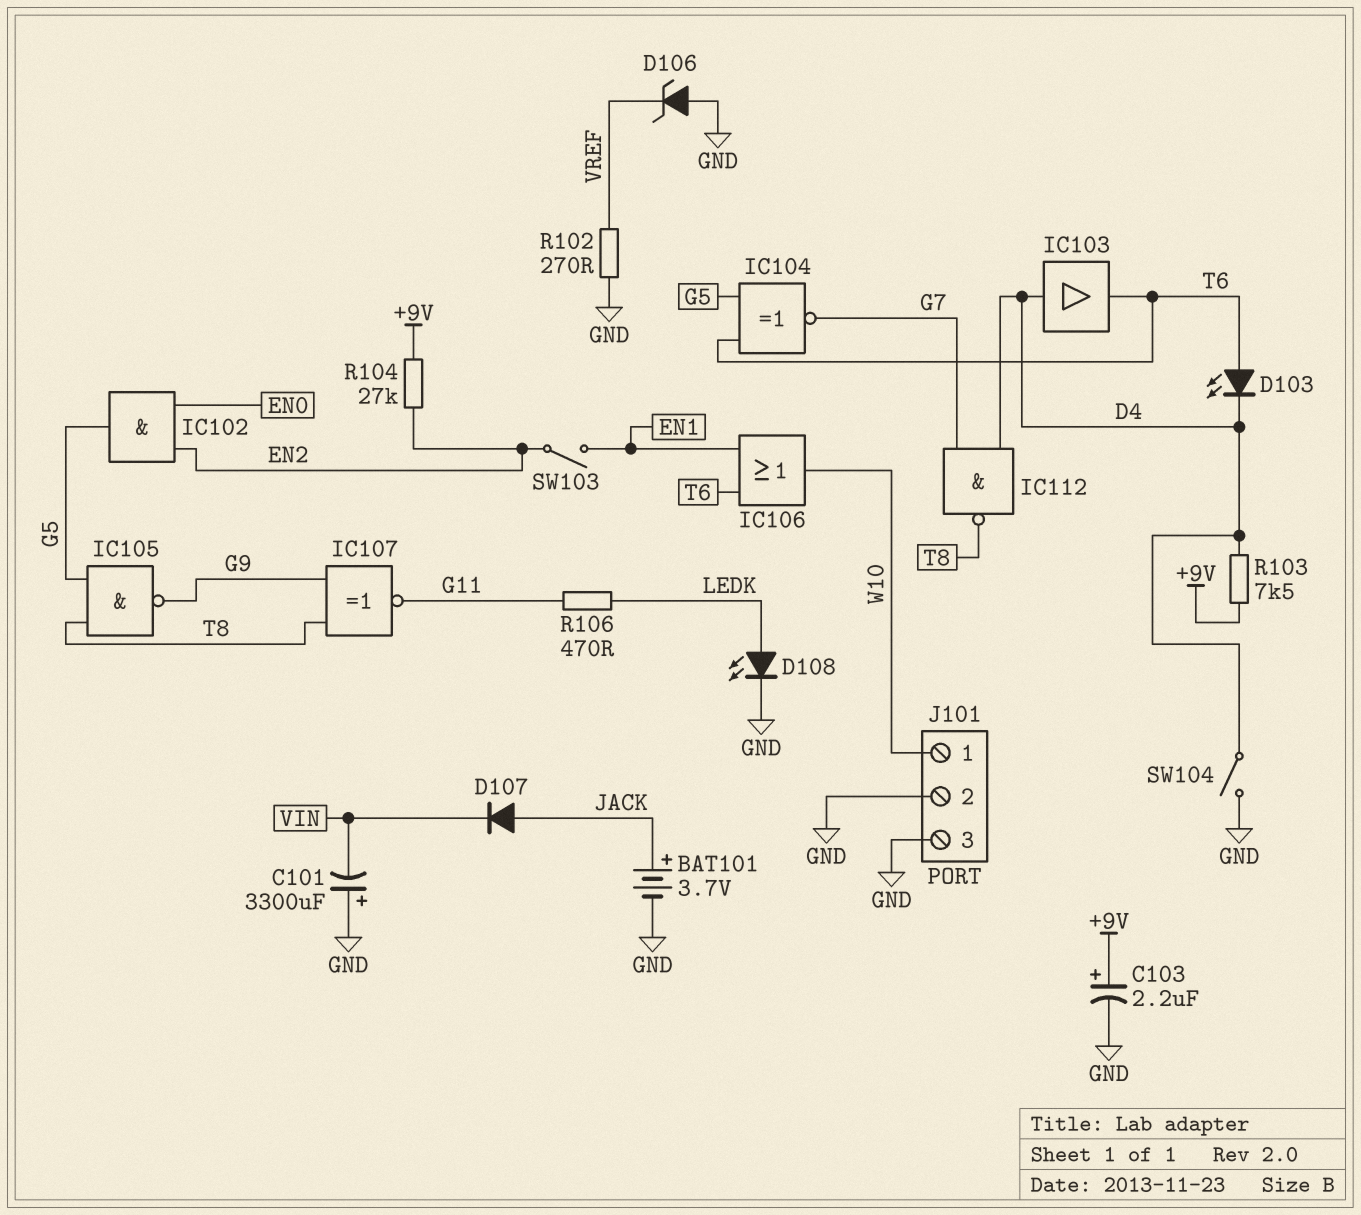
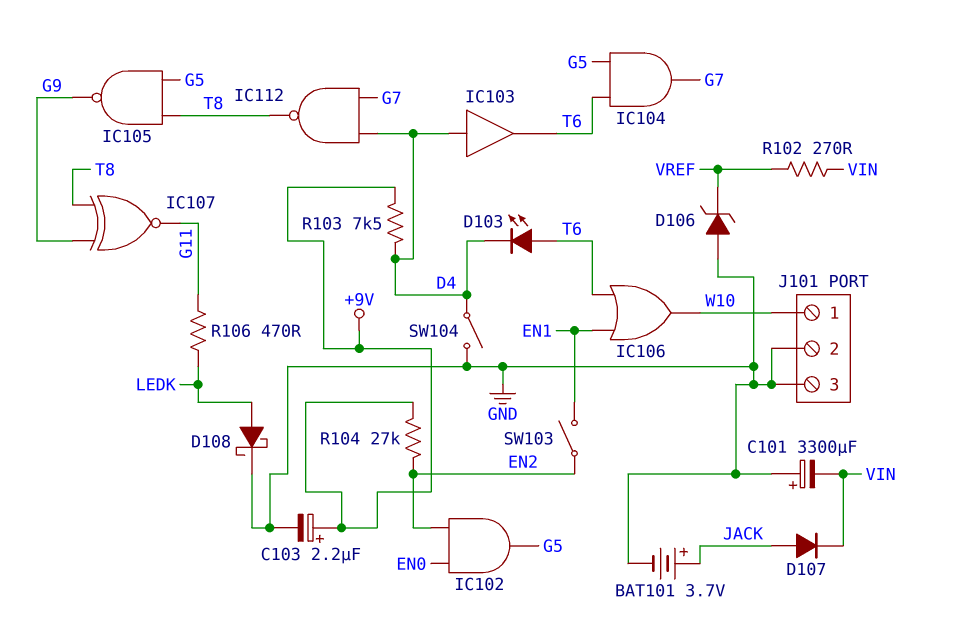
D108: LED (A LEDK, K GND) -> schottky (A LEDK, K GND)
IC104: XNOR (in G5, in T6, out G7) -> AND (in G5, in T6, out G7)
R102: 270 (GND, VREF) -> 270 (VIN, VREF)

